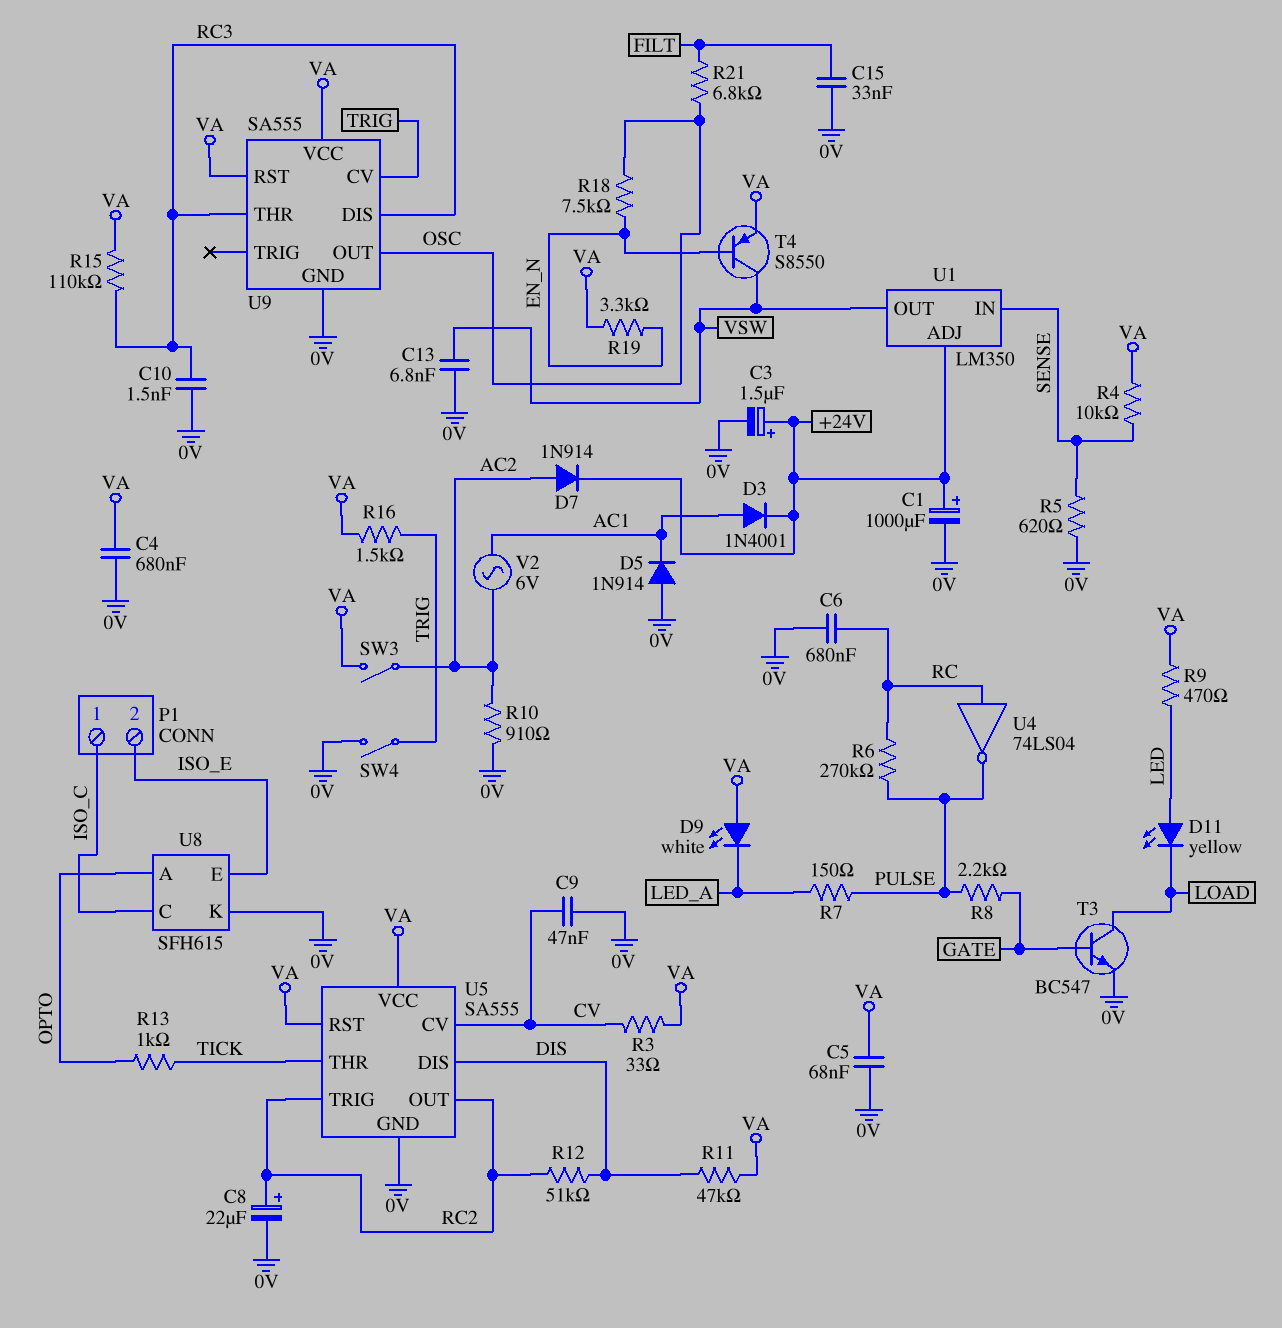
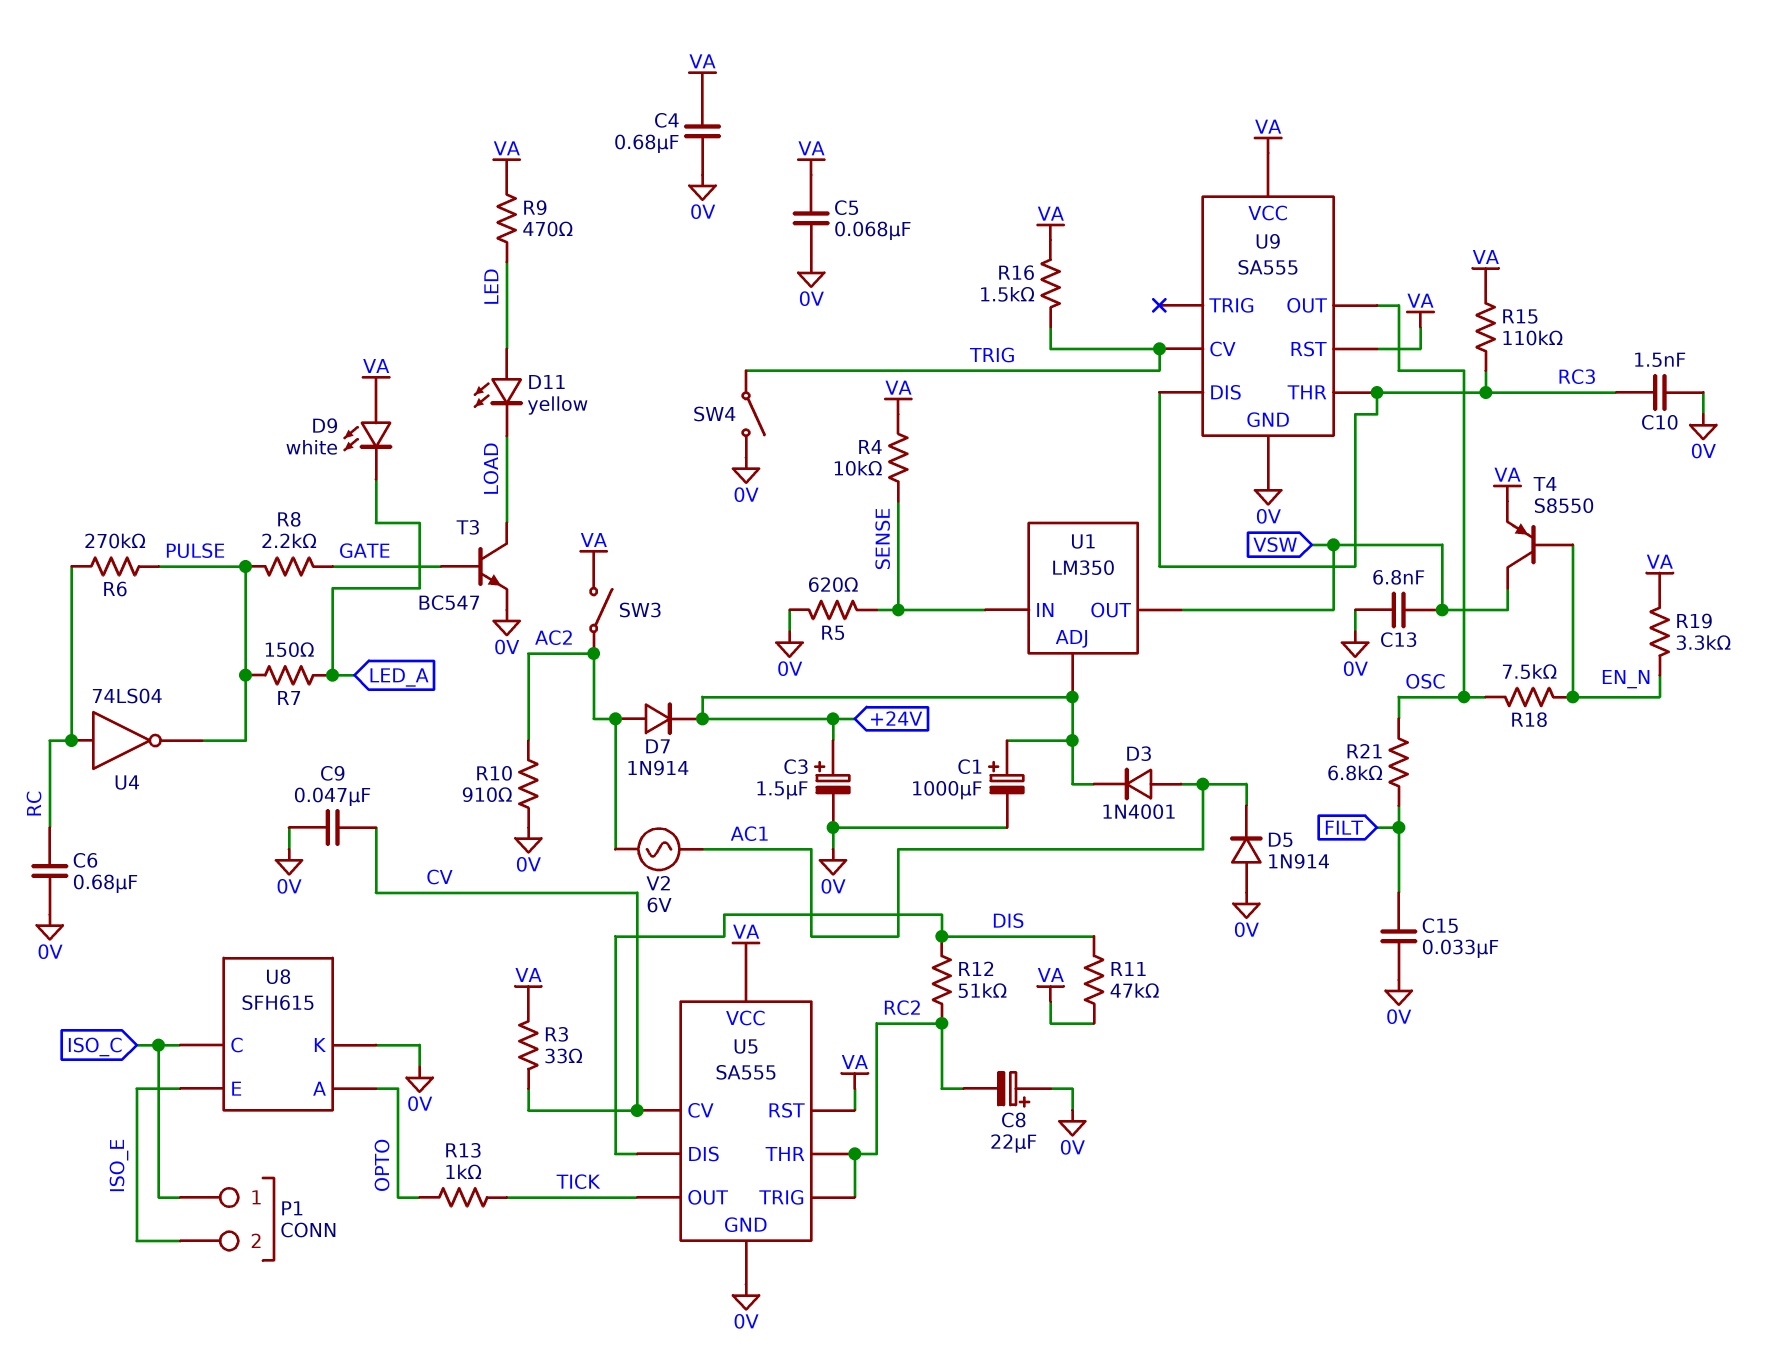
C8: 22uF (plus RC2, minus 0V) -> 22uF (plus 0V, minus RC2)
U5 pin OUT: RC2 -> TICK
U5 pin THR: TICK -> RC2

